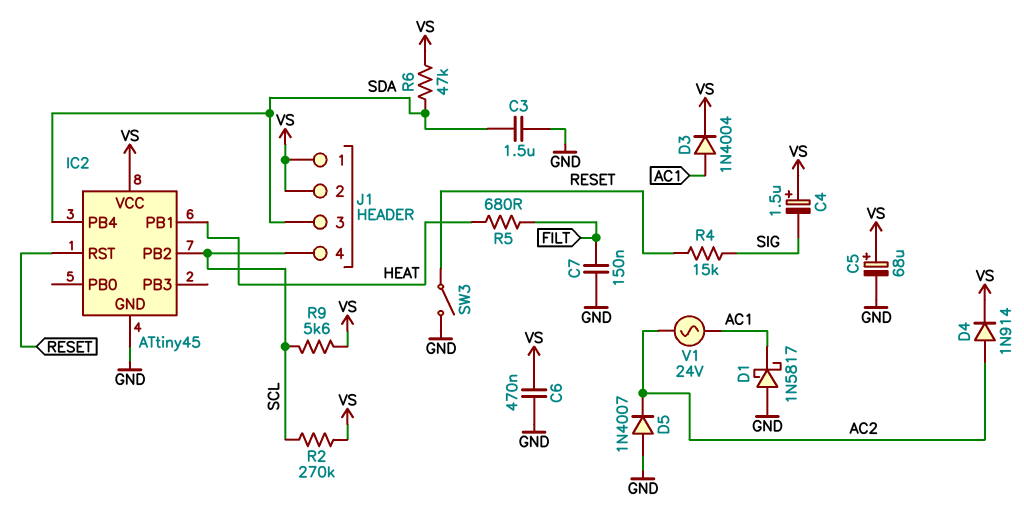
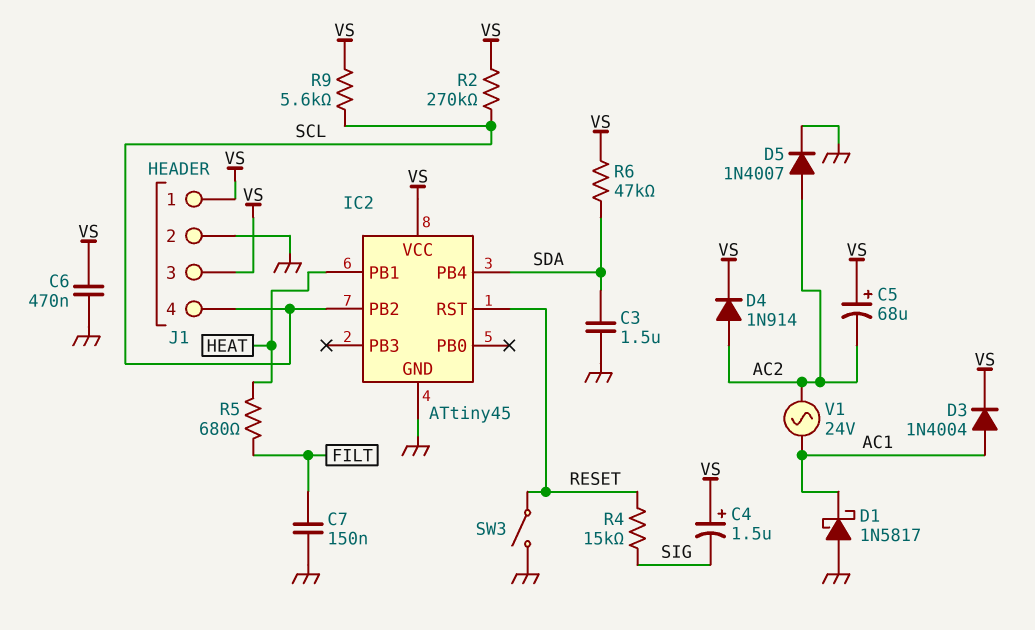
C5: 68uF (plus VS, minus GND) -> 68uF (plus VS, minus AC2)
D5: diode 1N4007 (A GND, K AC2) -> diode 1N4007 (A AC2, K GND)
J1 pin 2: VS -> GND
J1 pin 3: SDA -> VS

